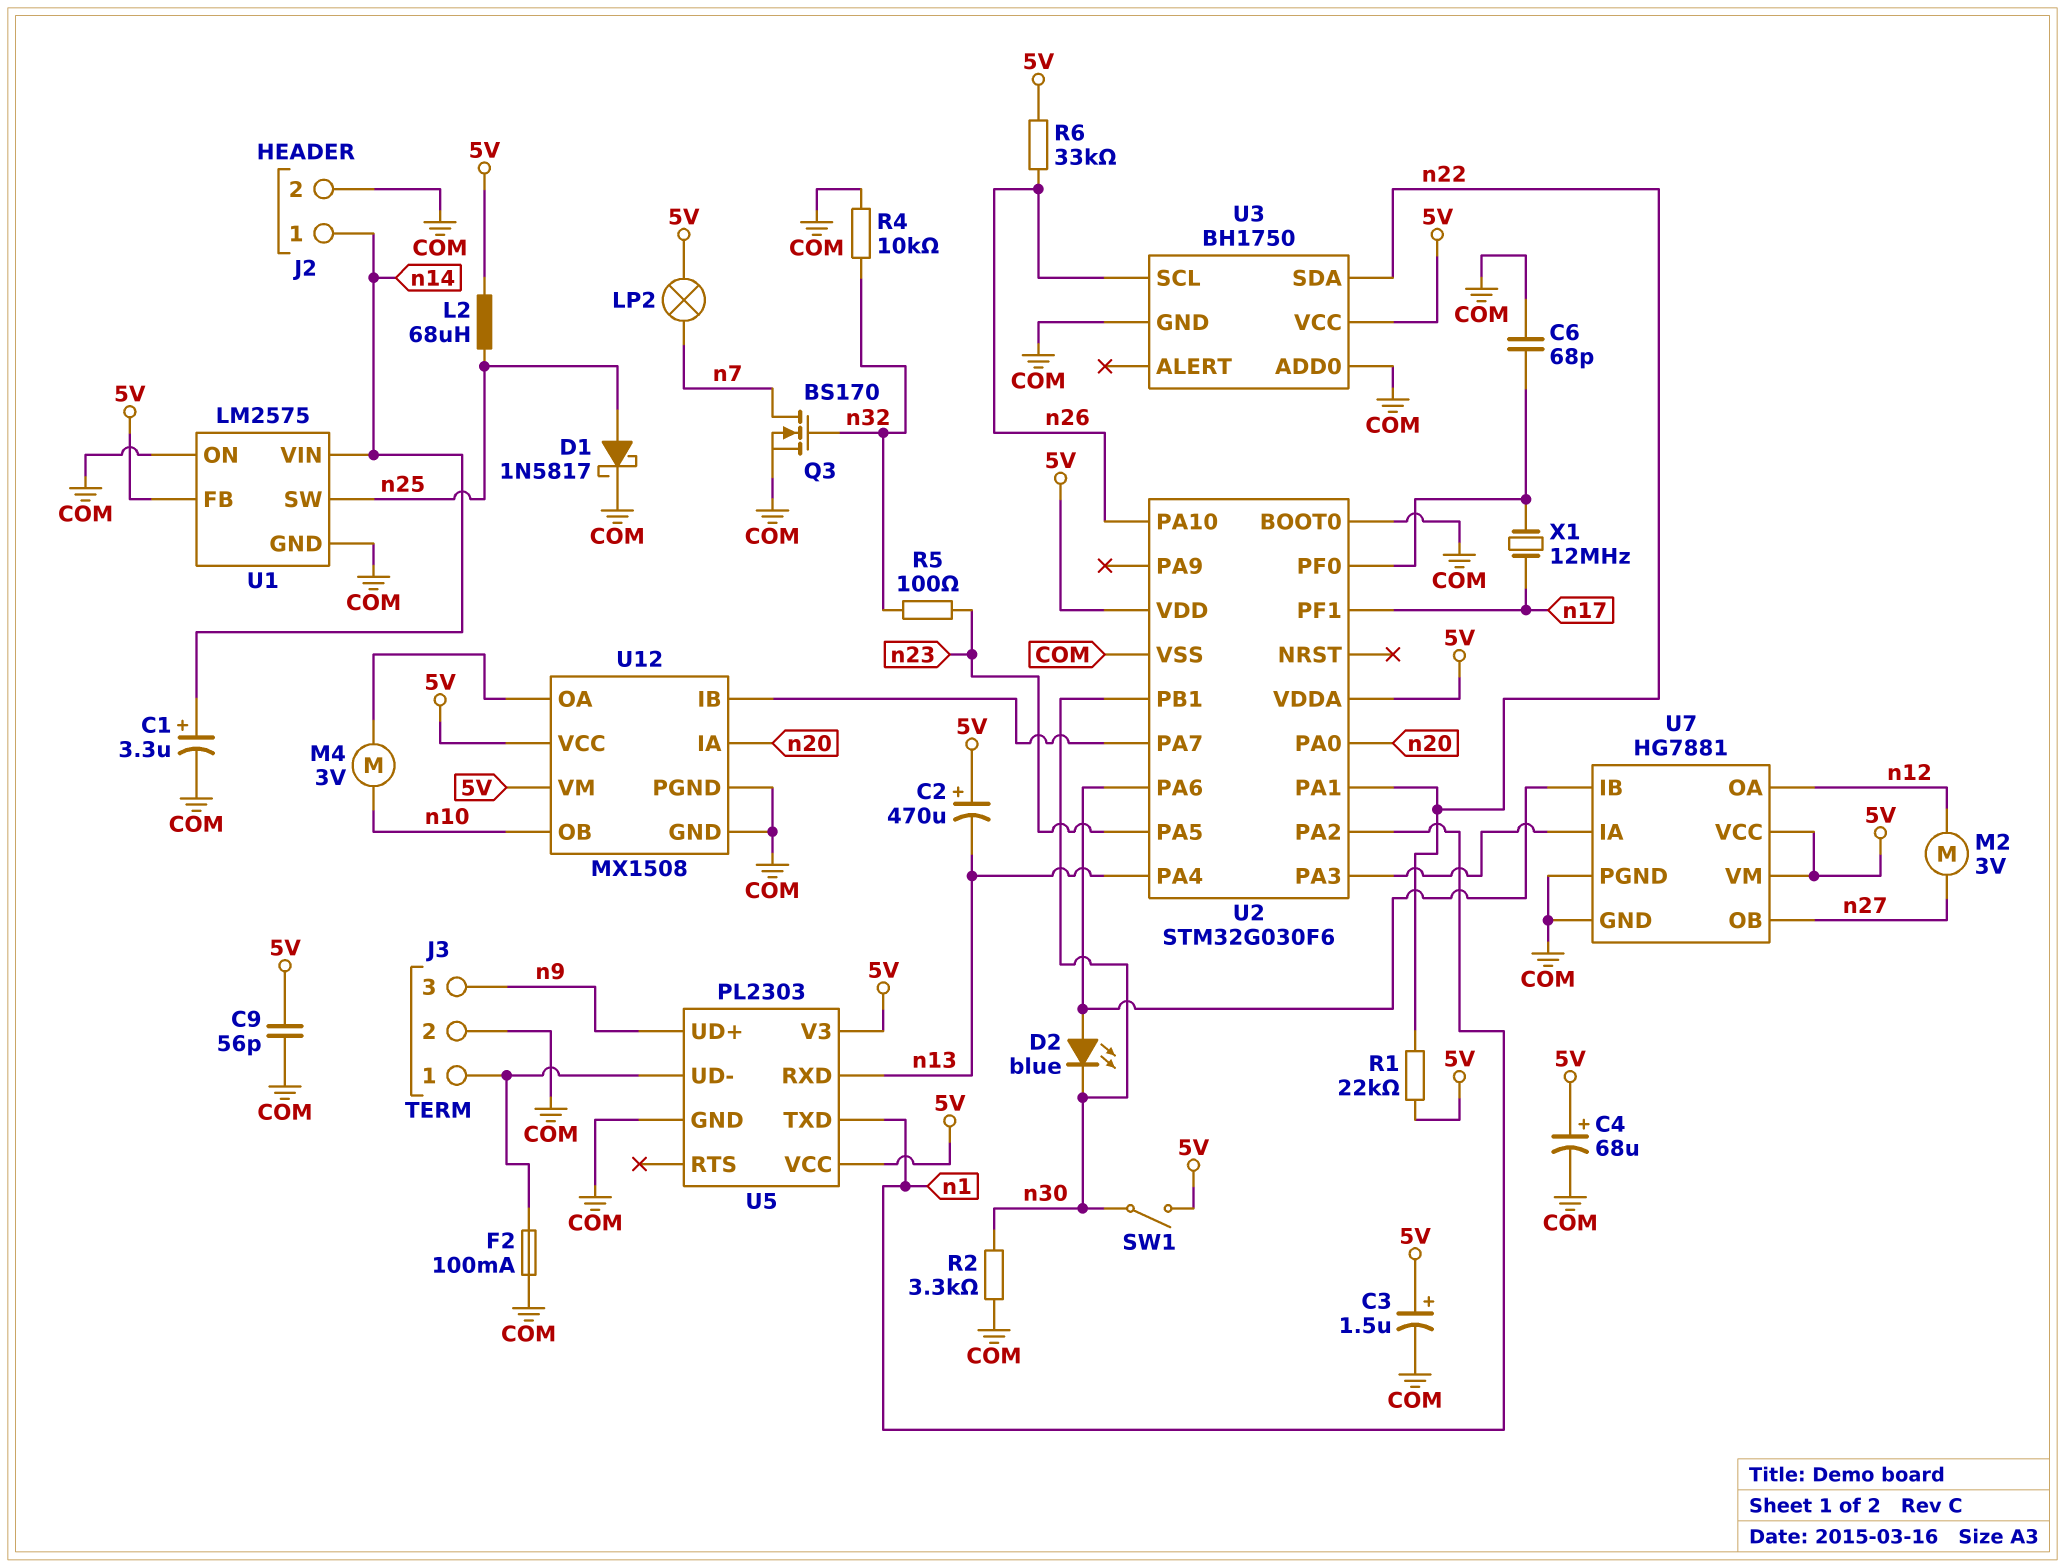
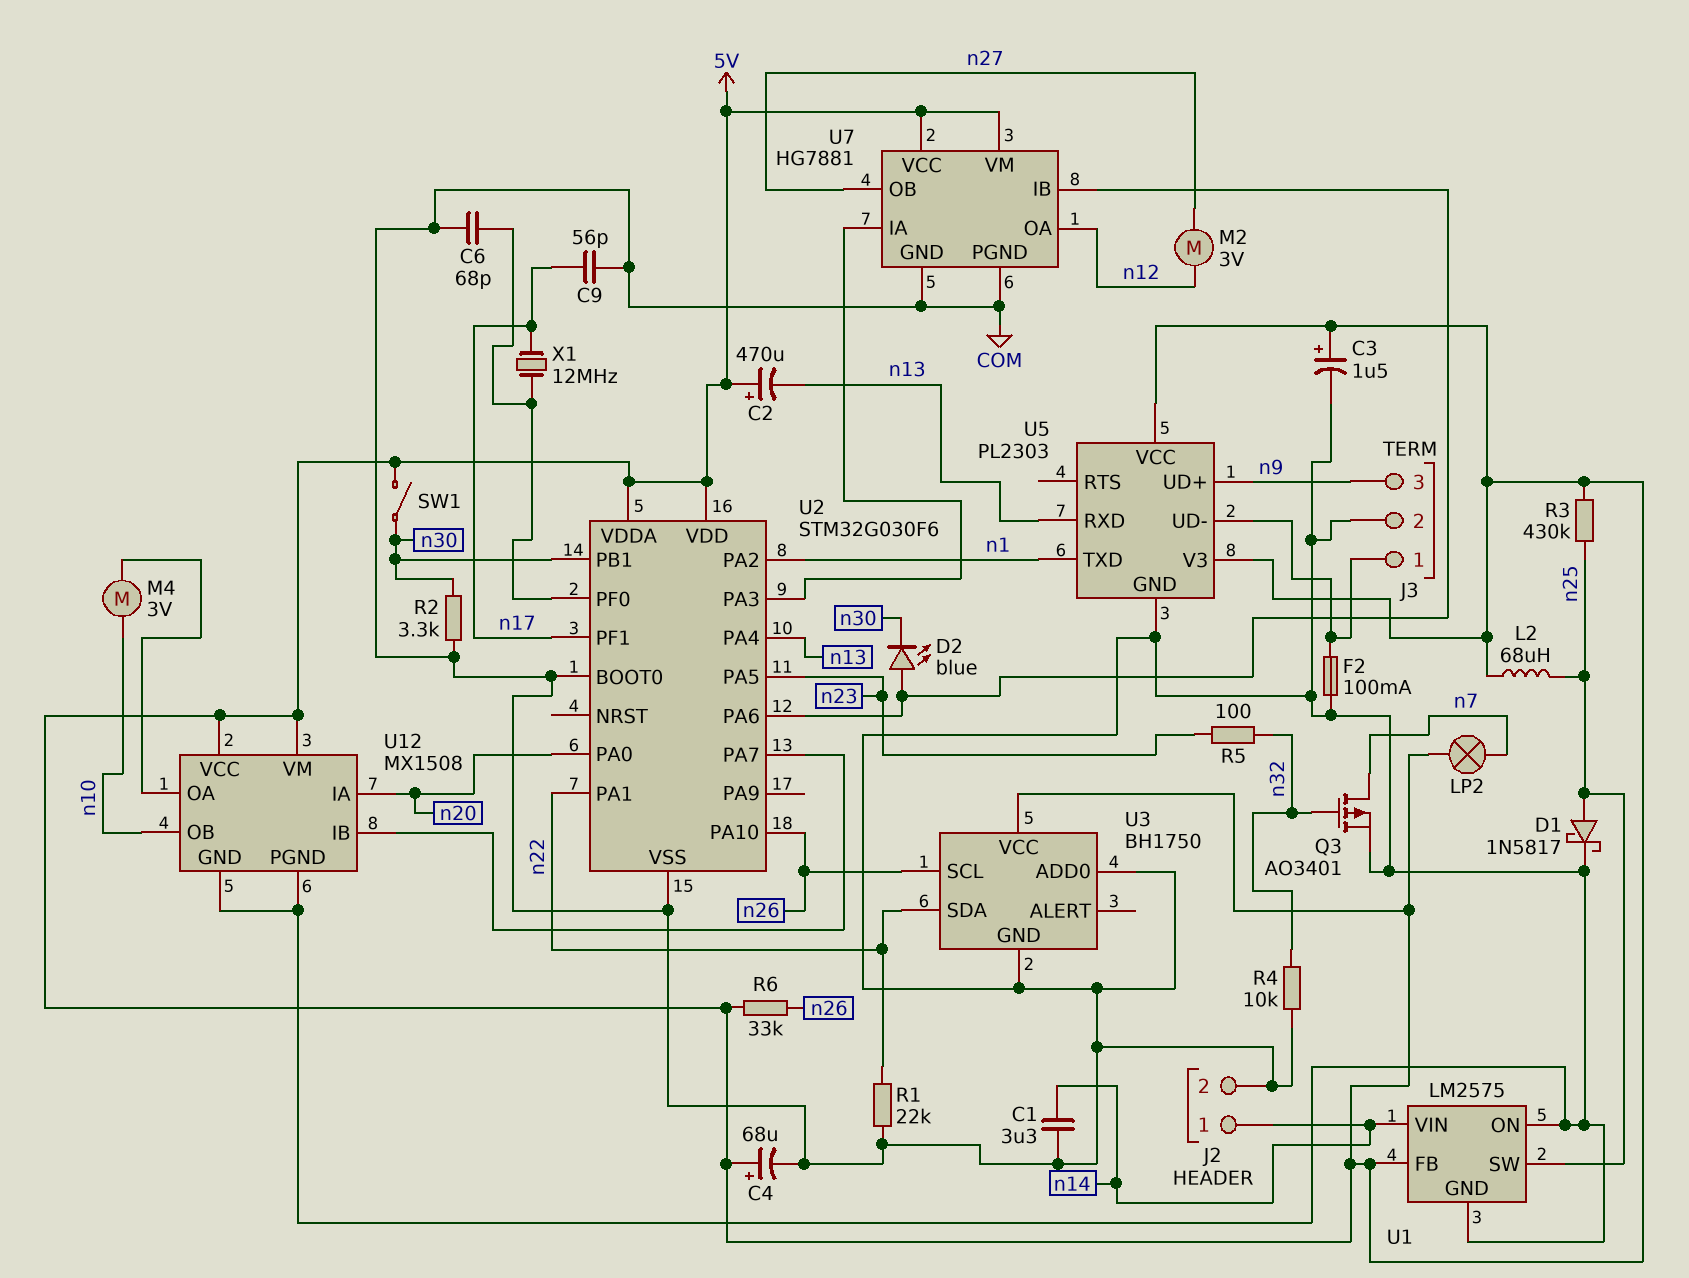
C1: 3.3uF (plus n14, minus COM) -> 3.3uF (COM, n14)
C9: 56pF (5V, COM) -> 56pF (COM, n17)
Q3: NMOS BS170 (G n32, D n7, S COM) -> PMOS AO3401 (G n32, D n7, S COM)
R1: 22k (5V, n22) -> 22k (COM, n22)
R3: none -> 430k (5V, n25)

